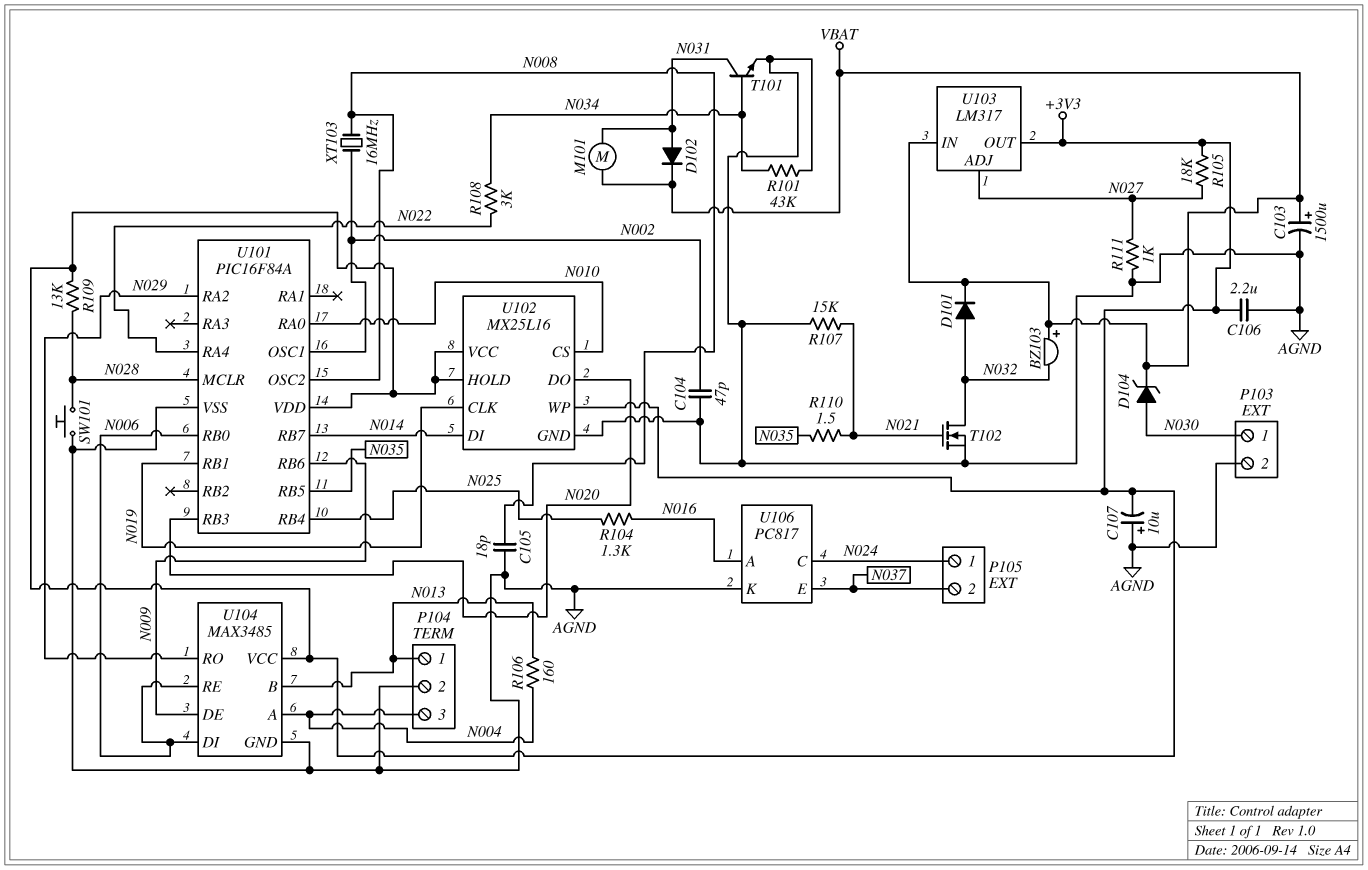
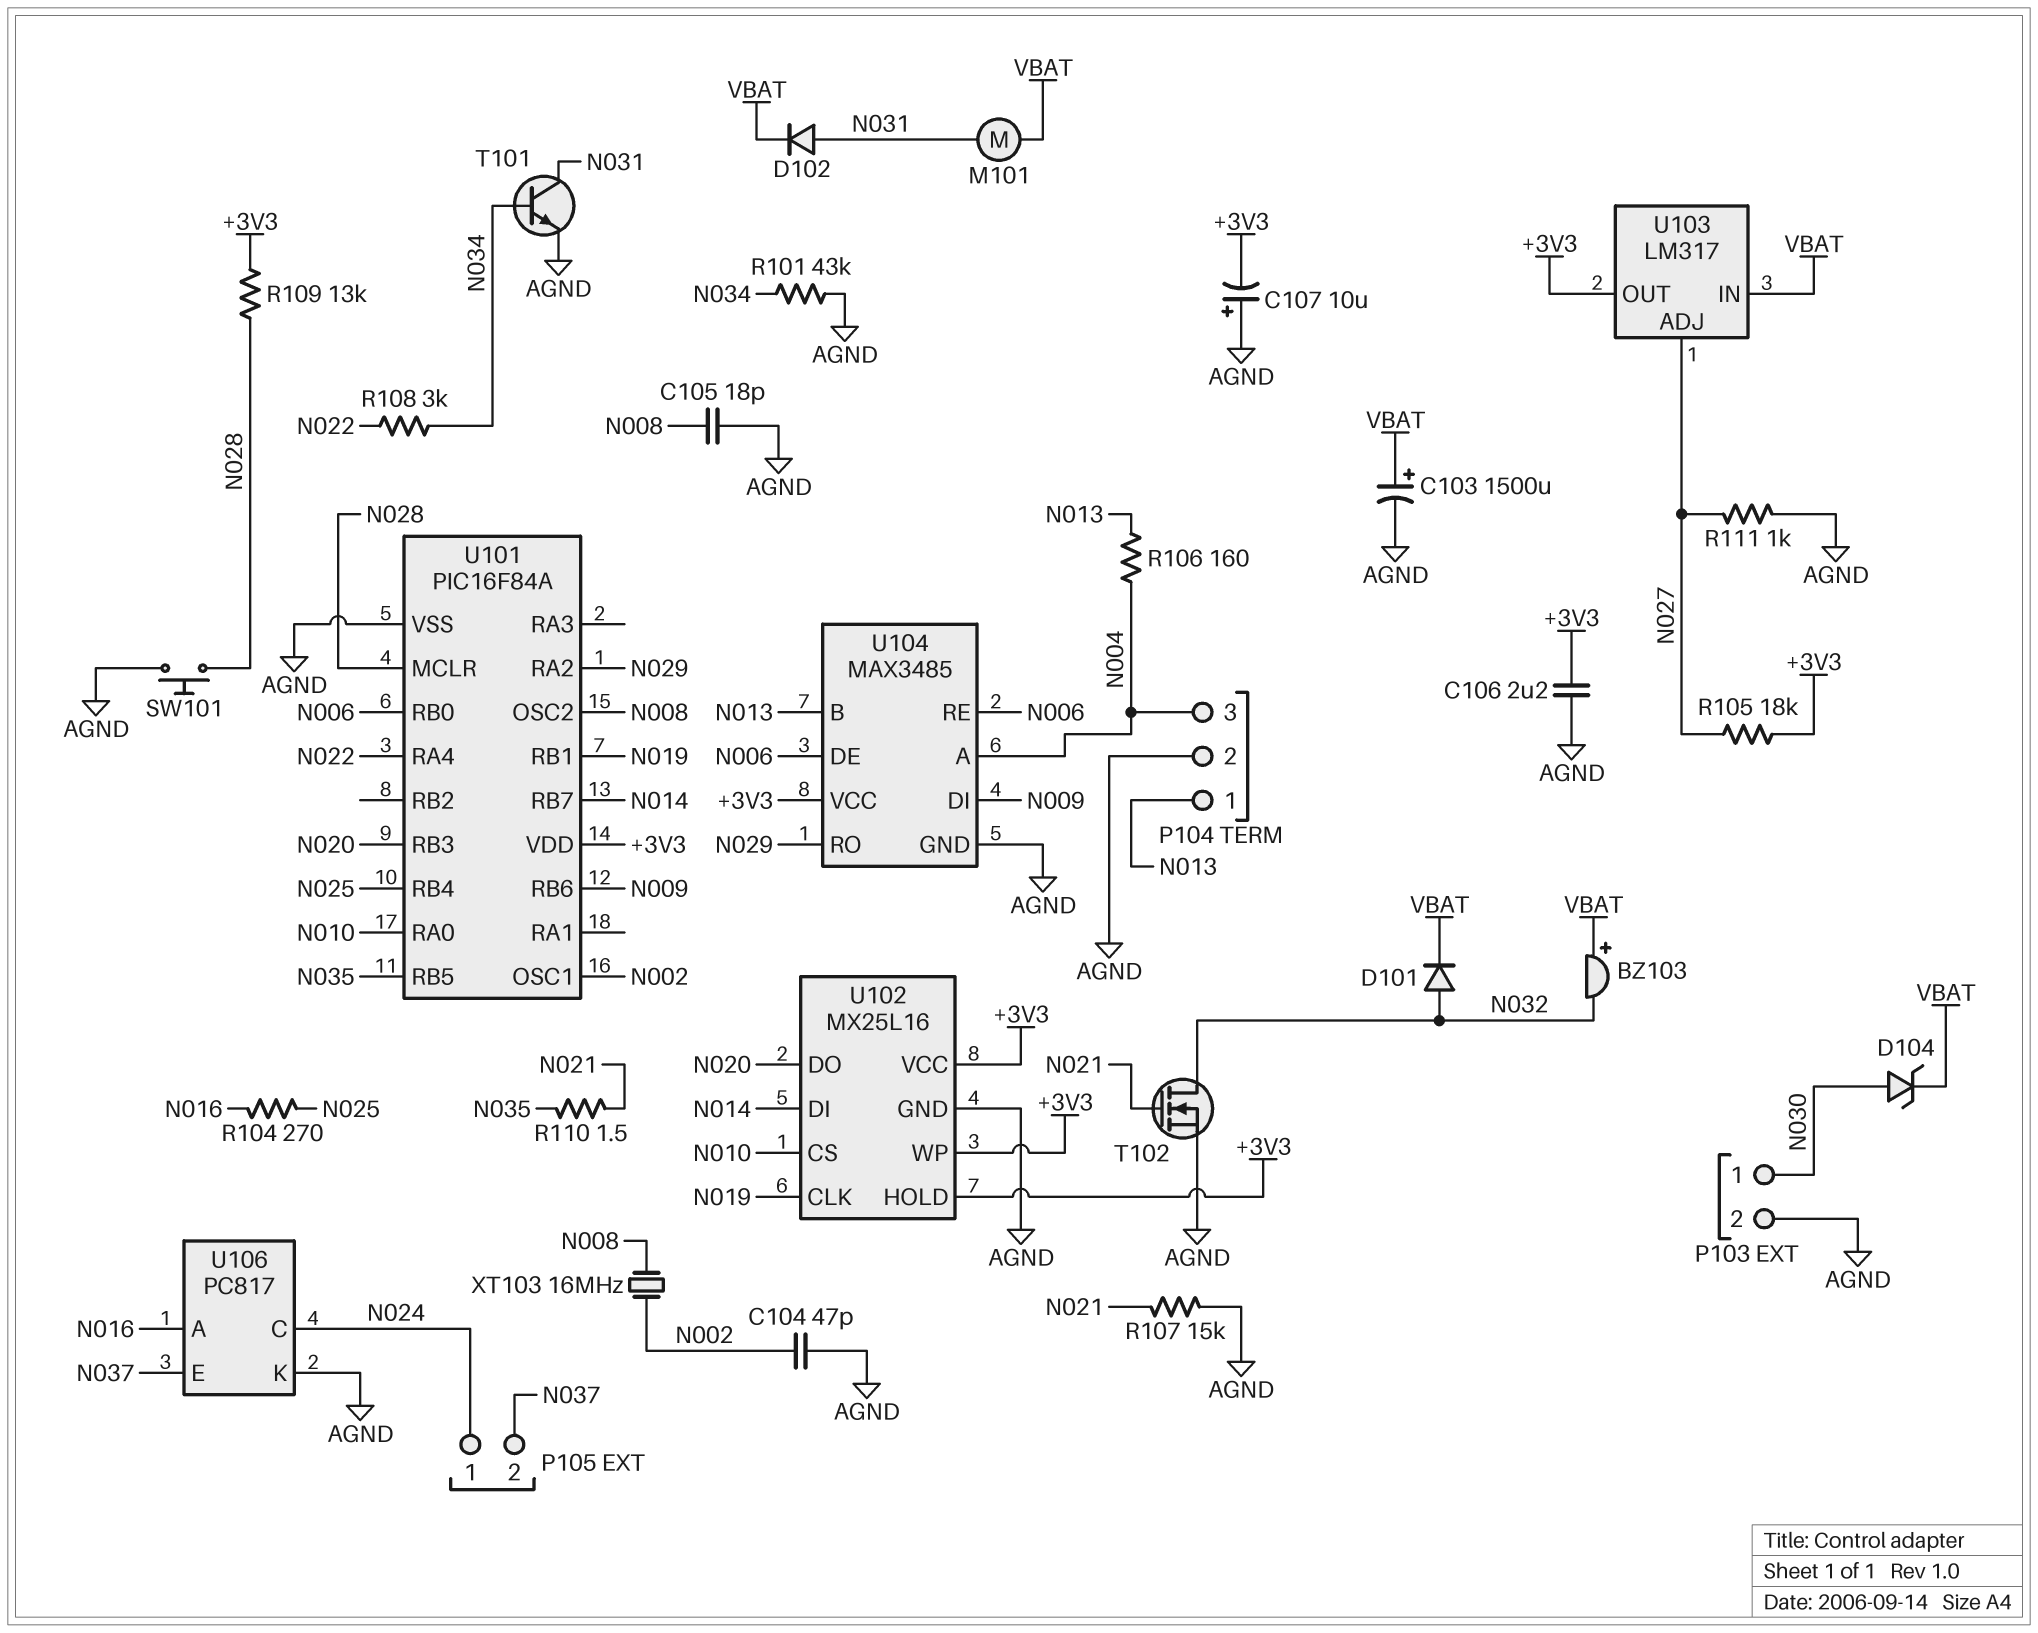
R104: 1.3k (N016, N025) -> 270 (N016, N025)
U104 pin DE: N009 -> N006
U104 pin DI: N006 -> N009

